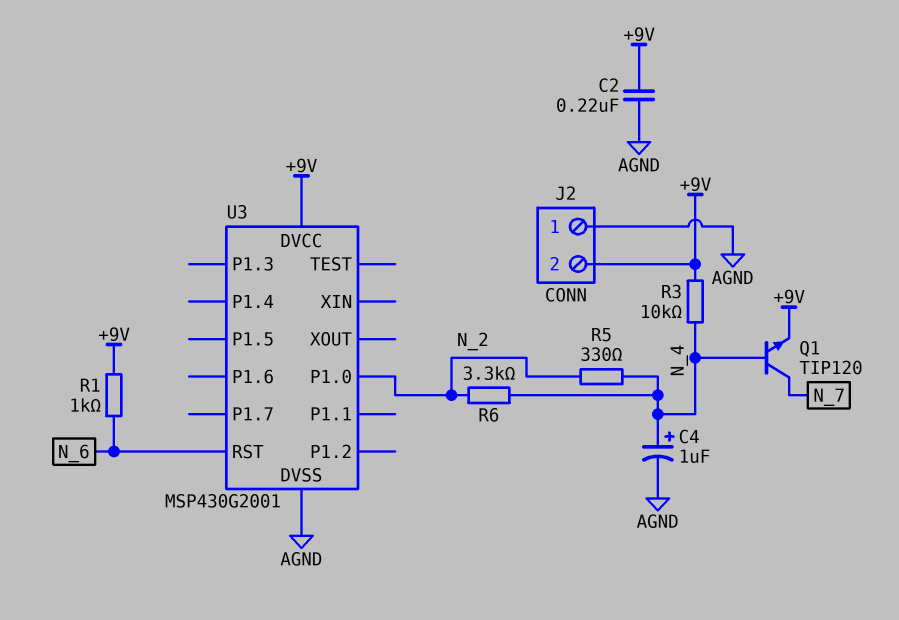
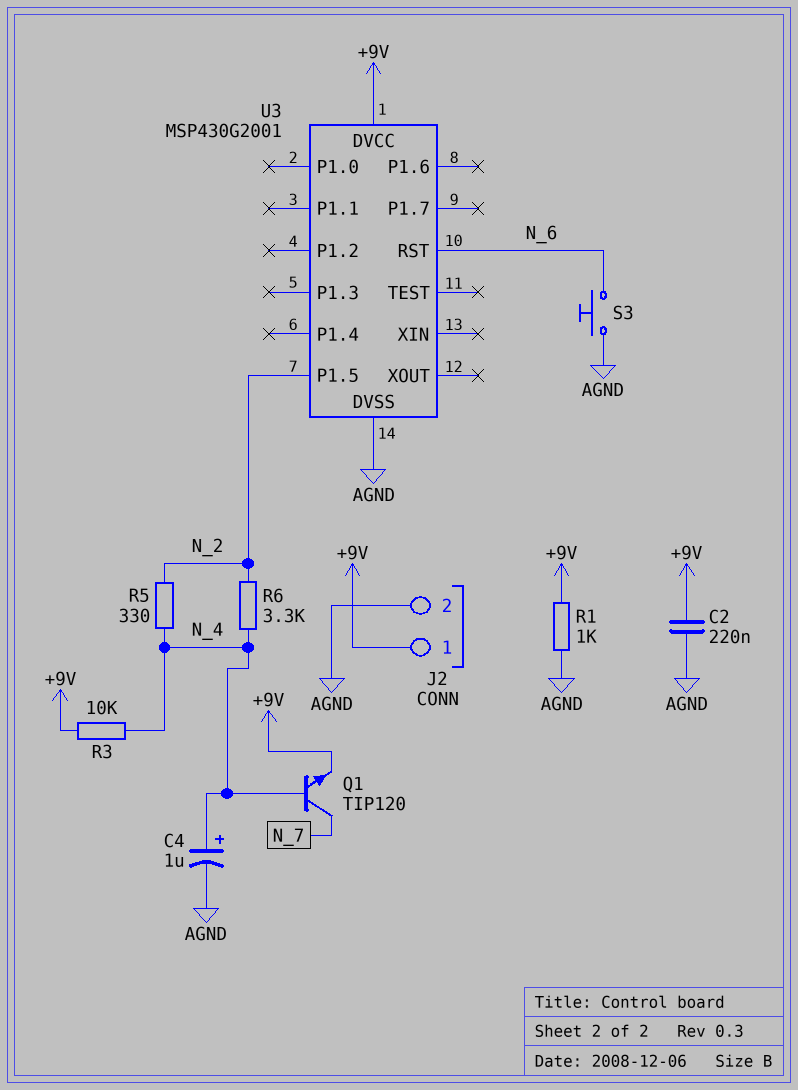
J2 pin 1: AGND -> +9V
J2 pin 2: +9V -> AGND
R1: 1k (+9V, N_6) -> 1k (+9V, AGND)
S3: none -> button (AGND, N_6)
U3 pin P1.0: N_2 -> none
U3 pin P1.5: none -> N_2

